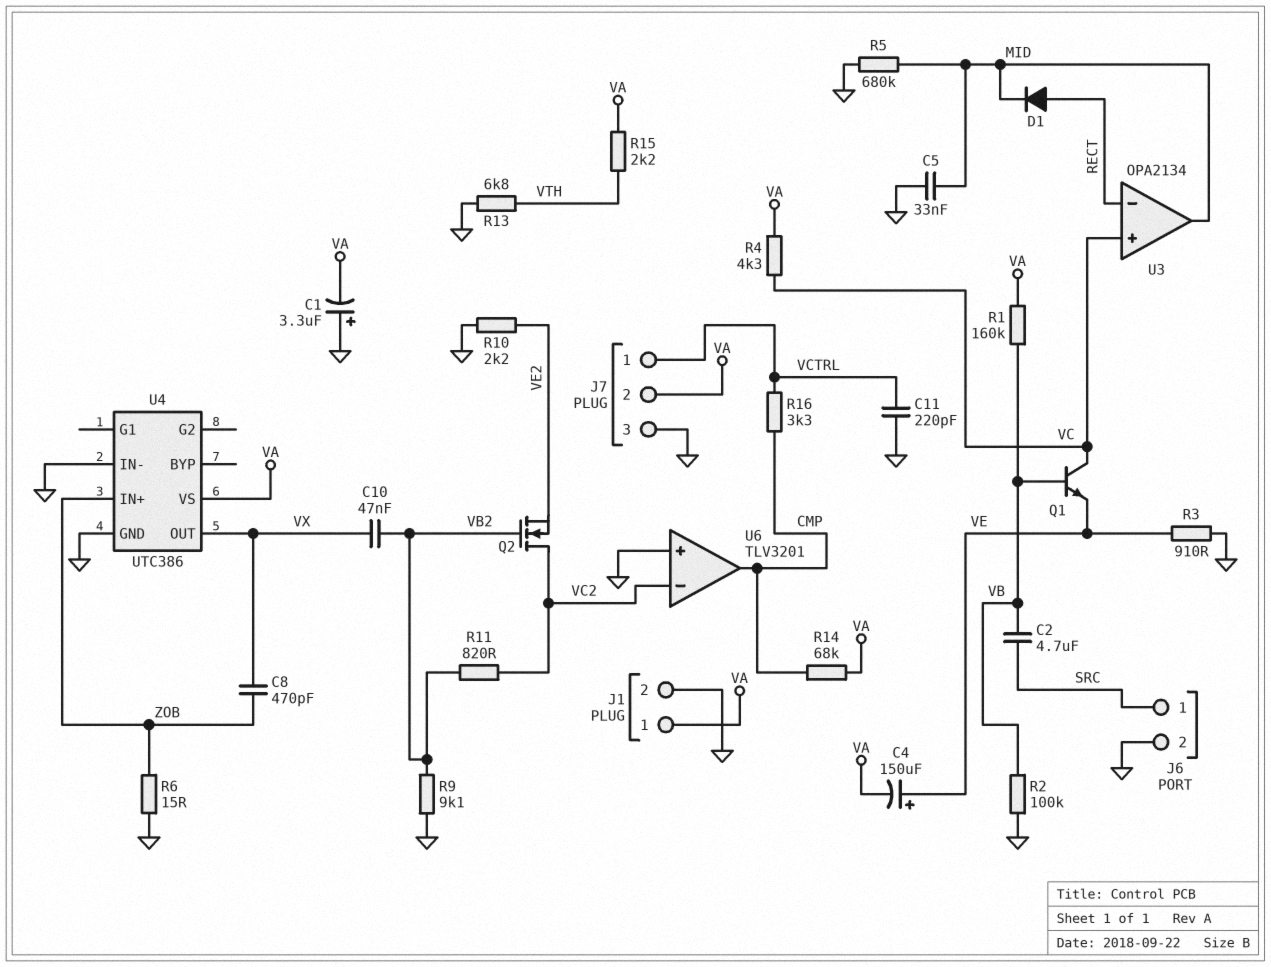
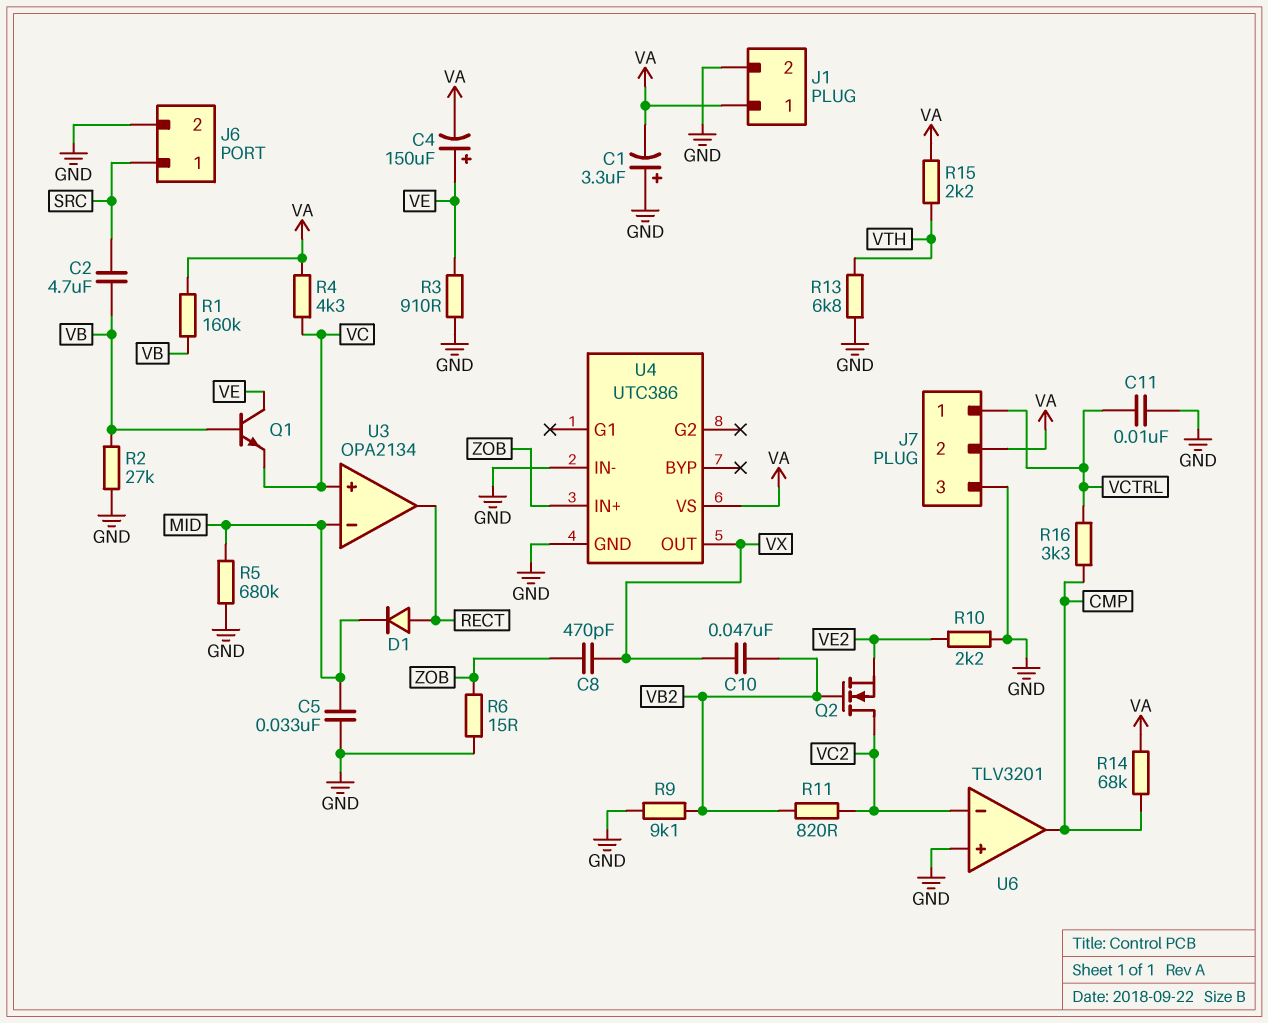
C11: 220pF (GND, VCTRL) -> 10nF (GND, VCTRL)
Q1: NPN (B VB, C VC, E VE) -> NPN (B VB, C VE, E VC)
R2: 100k (GND, VB) -> 27k (GND, VB)
U3 pin in-: RECT -> MID
U3 pin out: MID -> RECT

